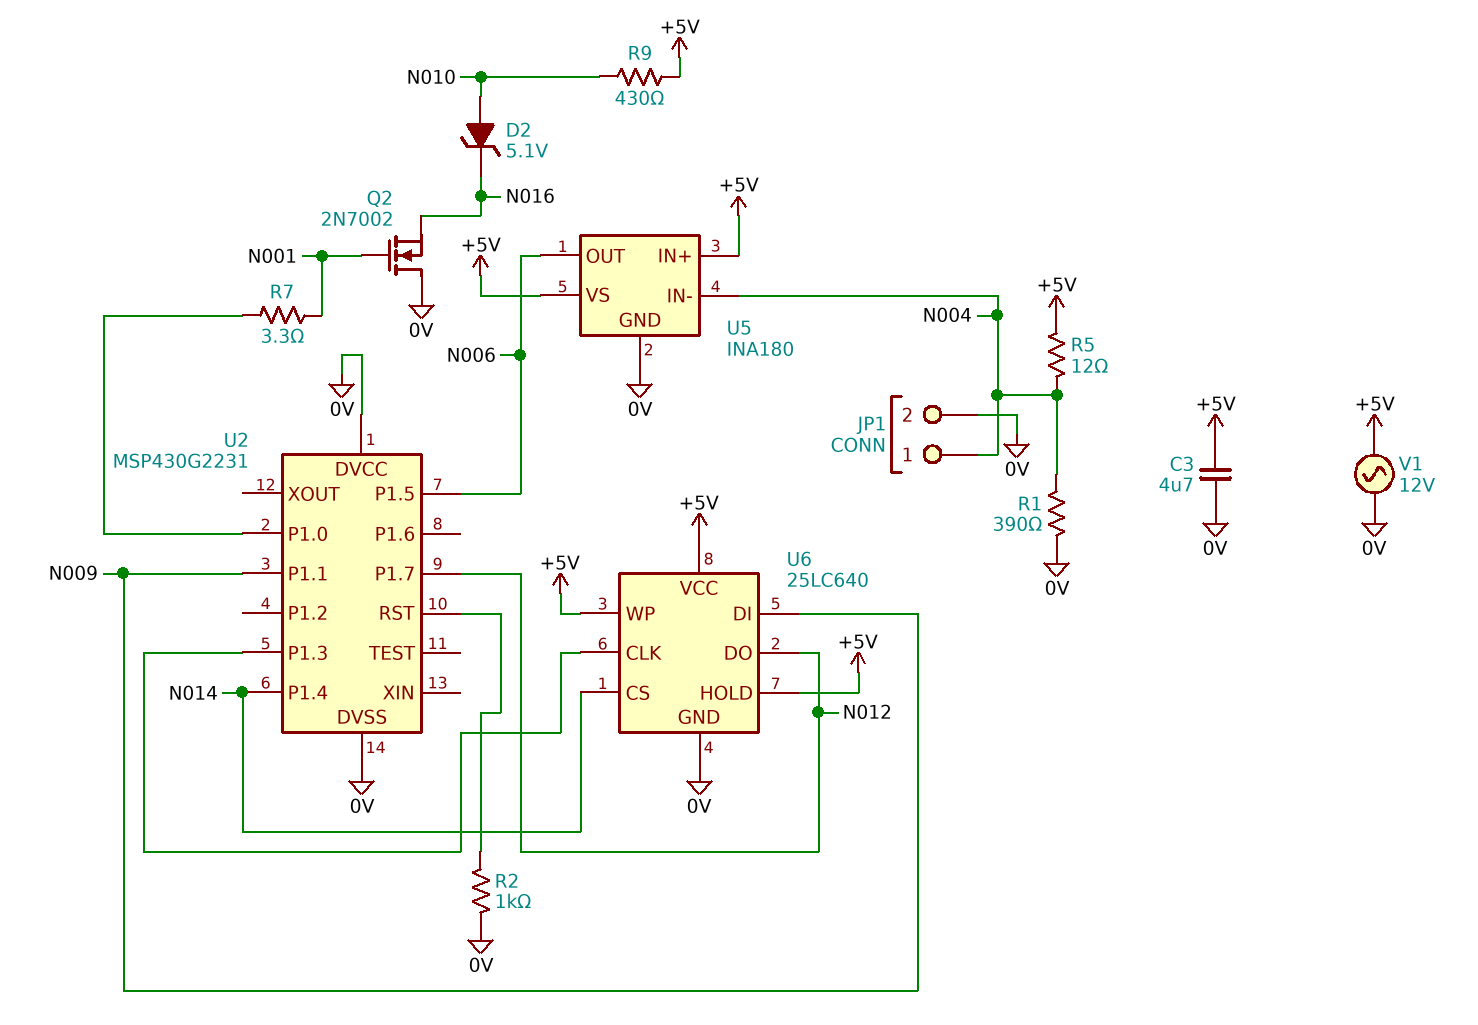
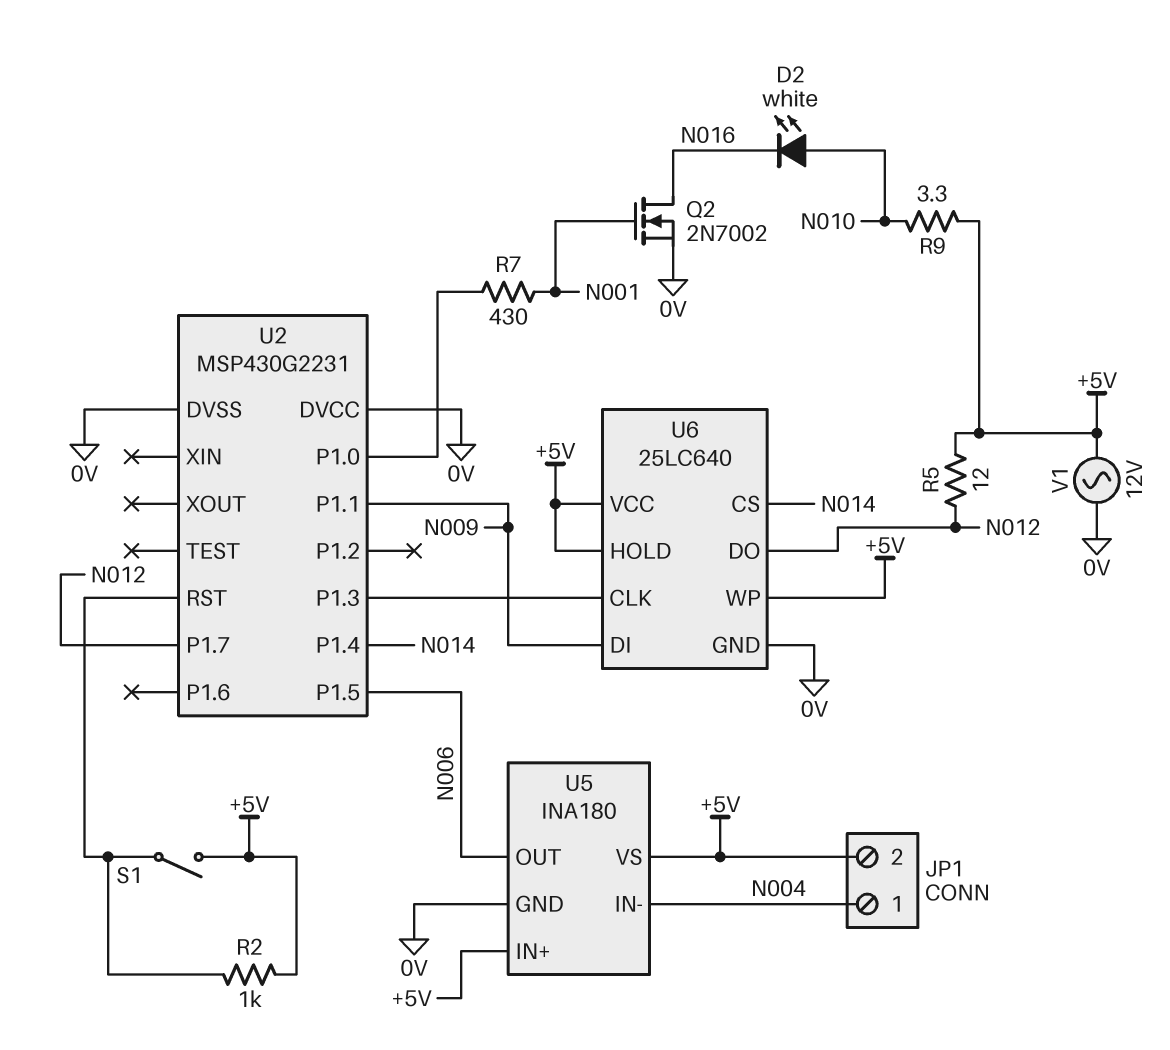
C3: 4.7uF (+5V, 0V) -> none
D2: zener 5.1V (A N010, K N016) -> LED white (A N010, K N016)
JP1 pin 2: 0V -> +5V
Q2: NMOS 2N7002 (G N001, D 0V, S N016) -> NMOS 2N7002 (G N001, D N016, S 0V)
R1: 390 (0V, N004) -> none
R2: 1k (0V, U2/RST) -> 1k (+5V, U2/RST)
R5: 12 (+5V, N004) -> 12 (+5V, N012)
R7: 3.3 (N001, U2/P1.0) -> 430 (N001, U2/P1.0)
R9: 430 (+5V, N010) -> 3.3 (+5V, N010)
S1: none -> switch (+5V, U2/RST)

